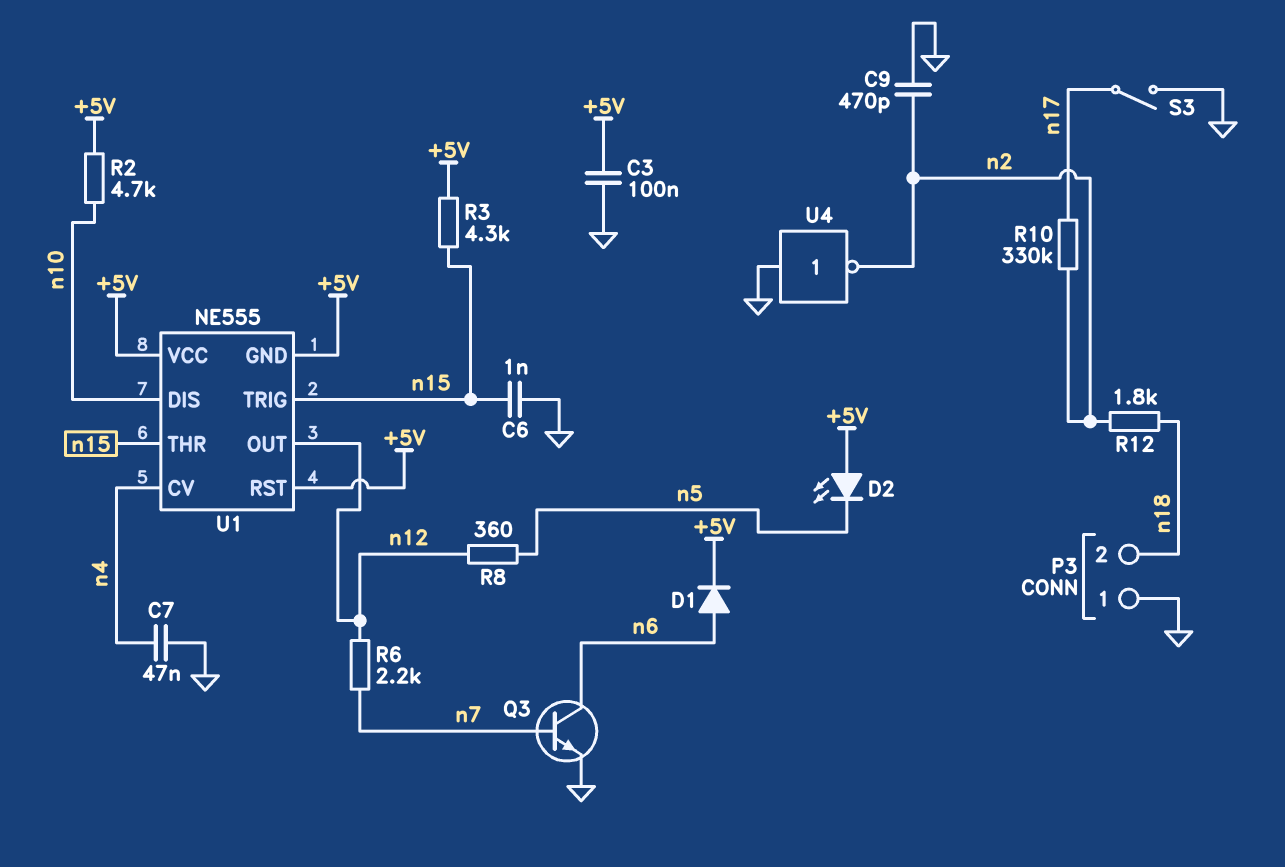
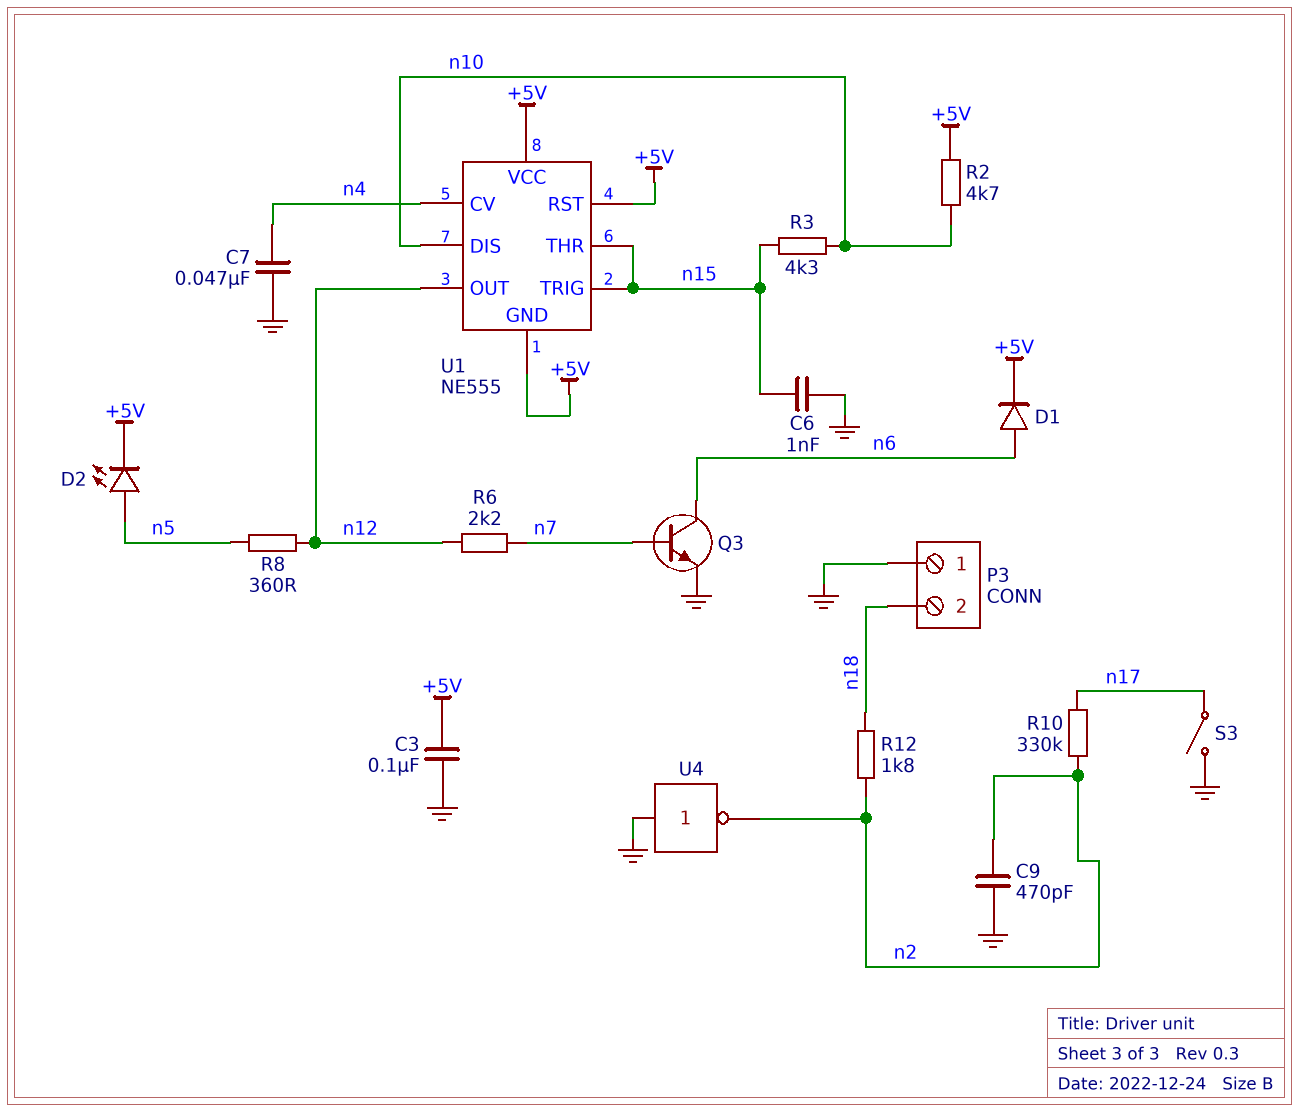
D2: LED (A +5V, K n5) -> LED (A n5, K +5V)
R3: 4.3k (+5V, n15) -> 4.3k (n10, n15)

